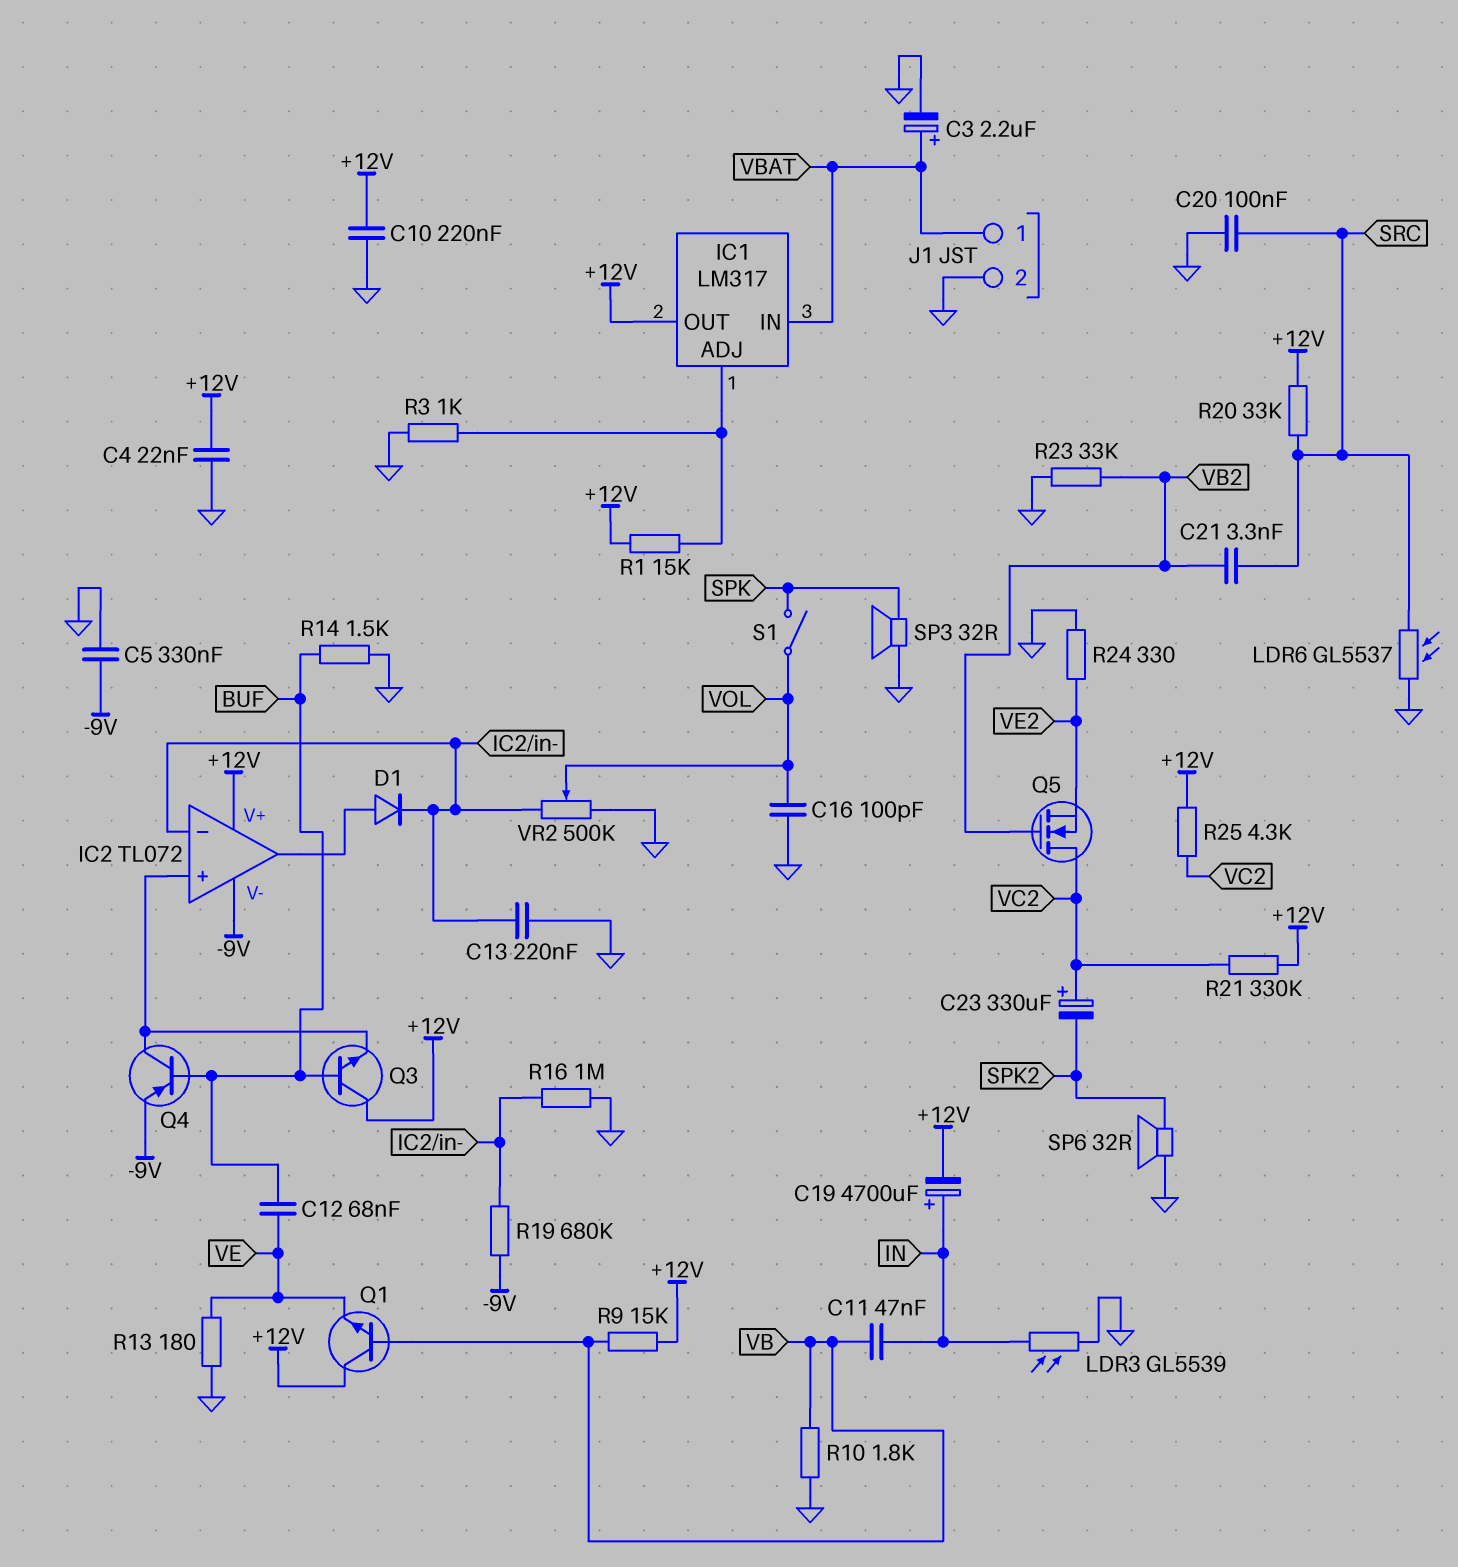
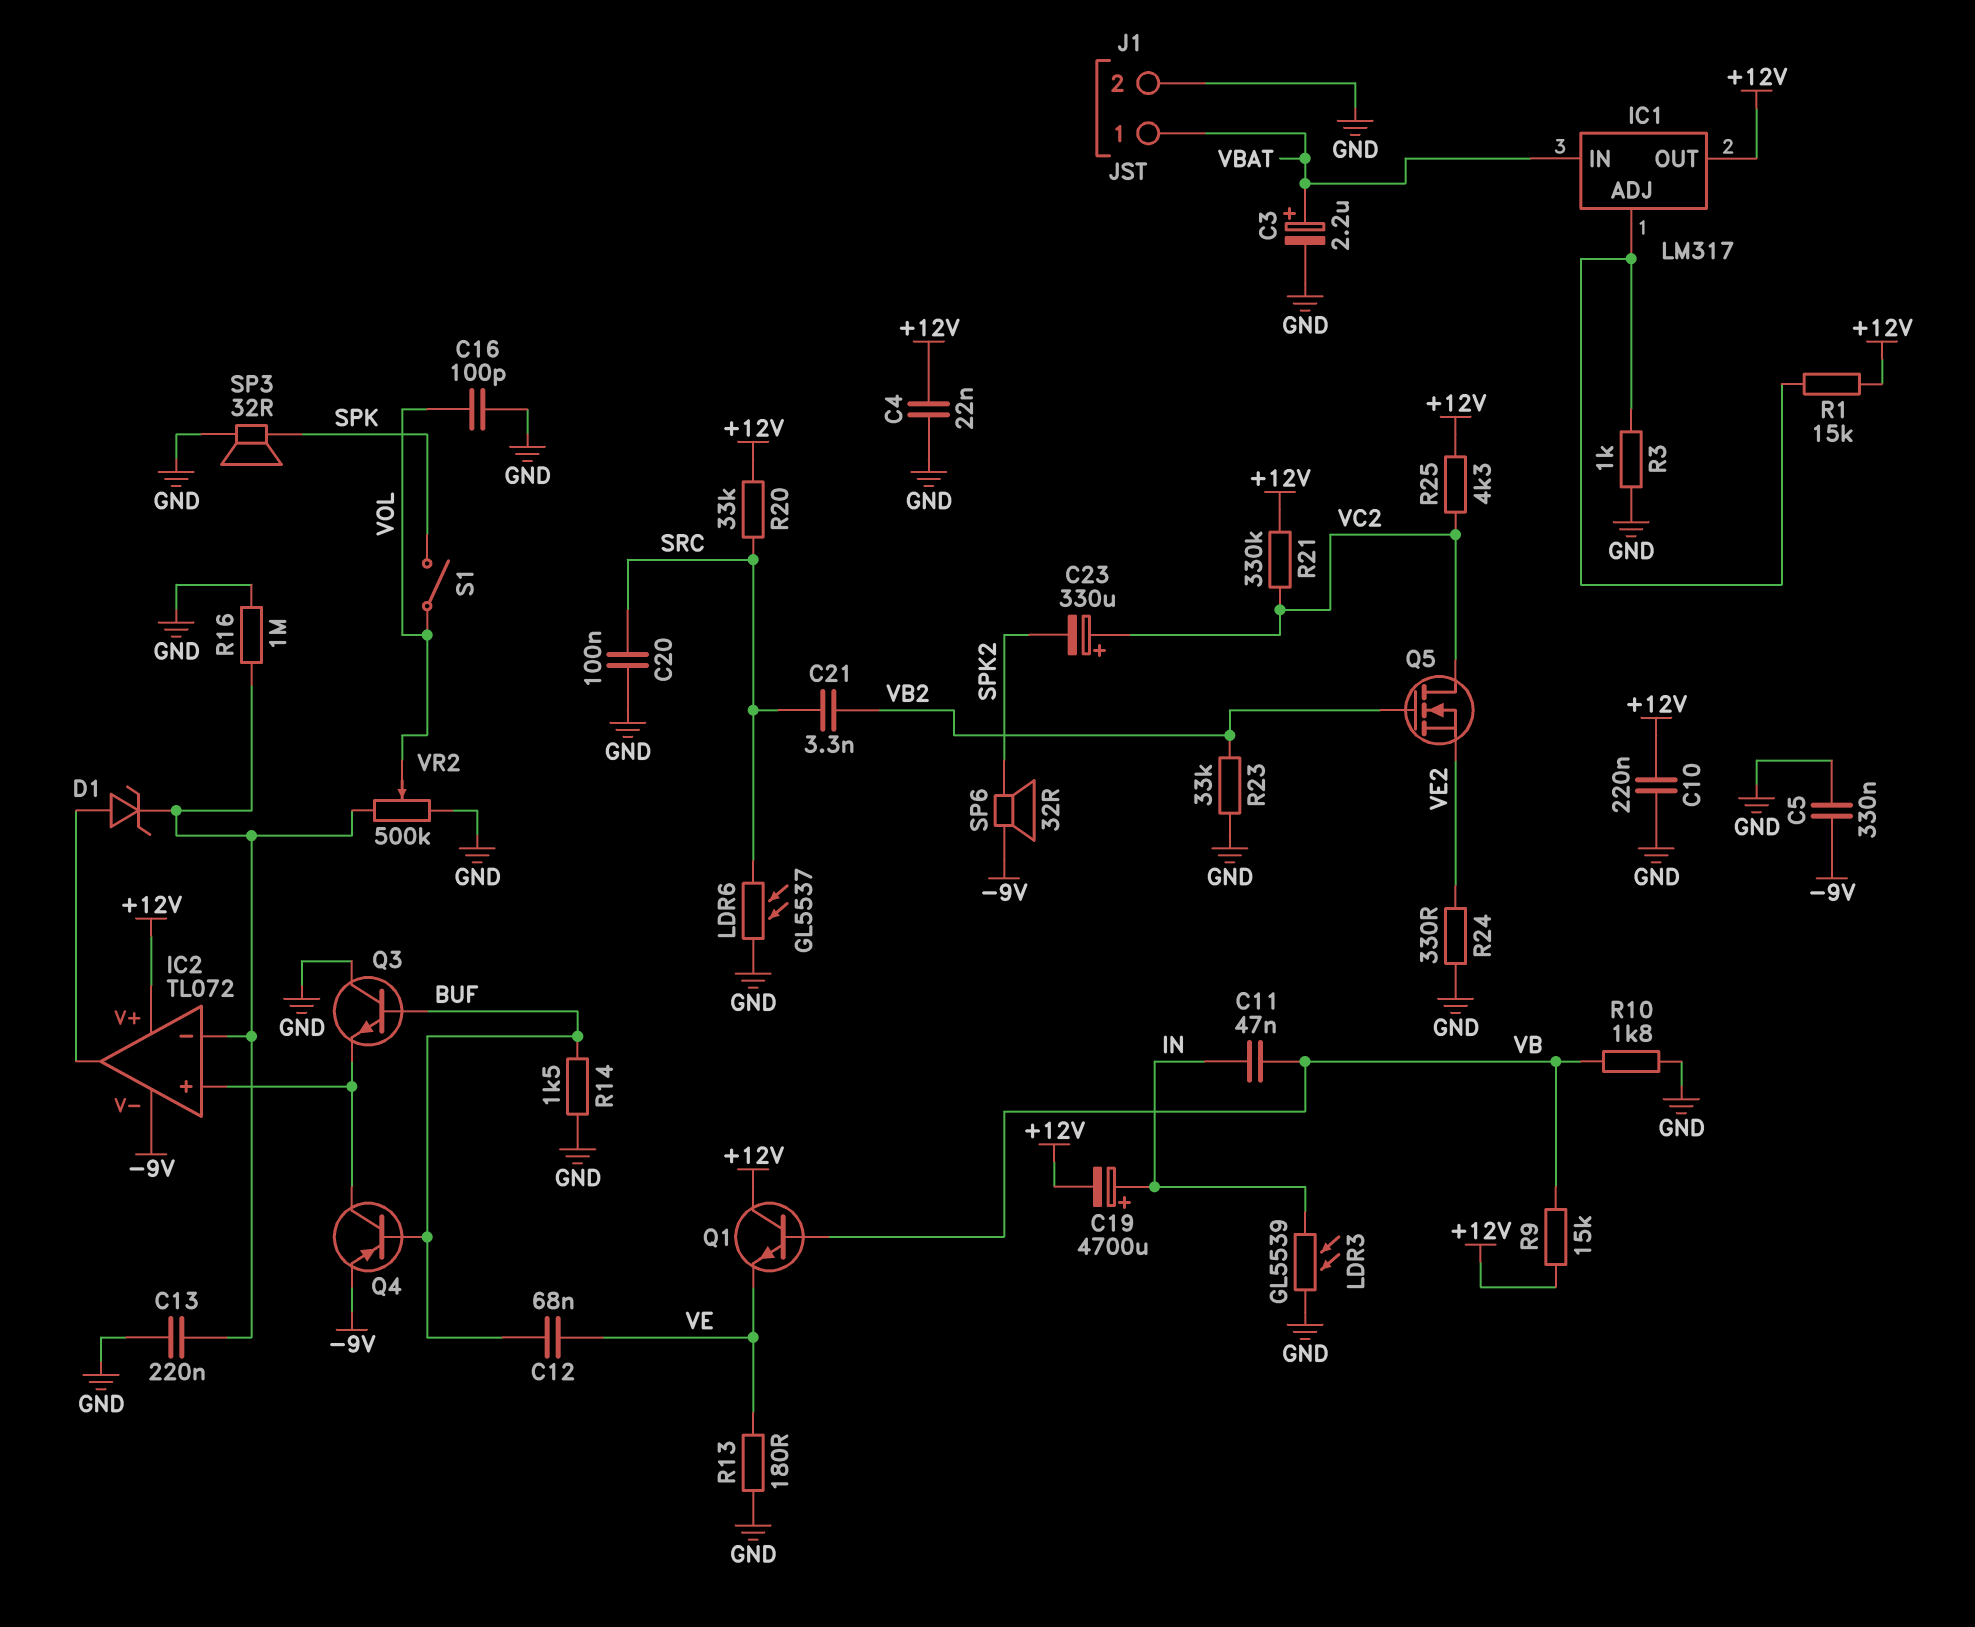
D1: diode (A IC2/out, K IC2/in-) -> zener (A IC2/out, K IC2/in-)
Q3: NPN (B BUF, C +12V, E IC2/in+) -> NPN (B BUF, C GND, E IC2/in+)
R19: 680k (-9V, IC2/in-) -> none
SP6: speaker 32R (GND, SPK2) -> speaker 32R (-9V, SPK2)

